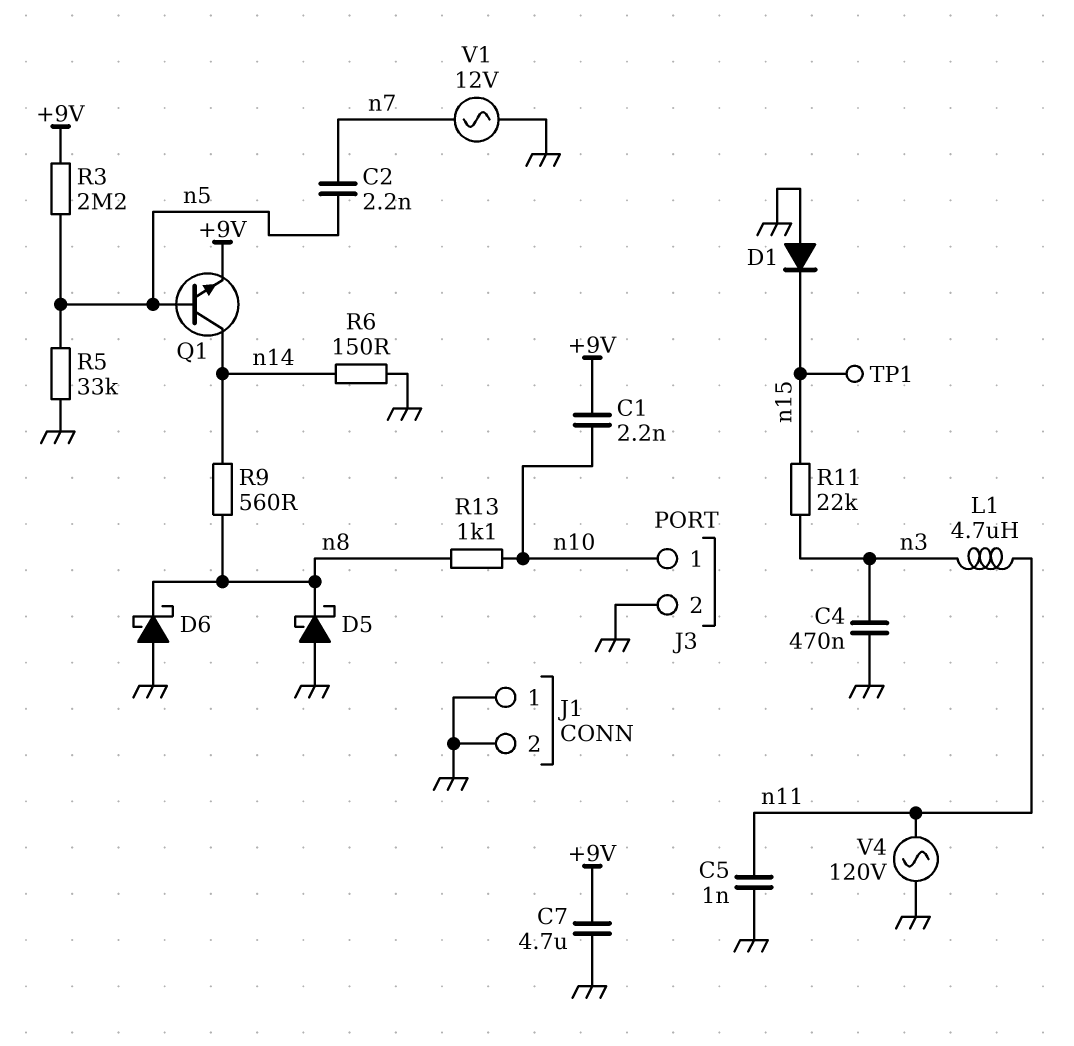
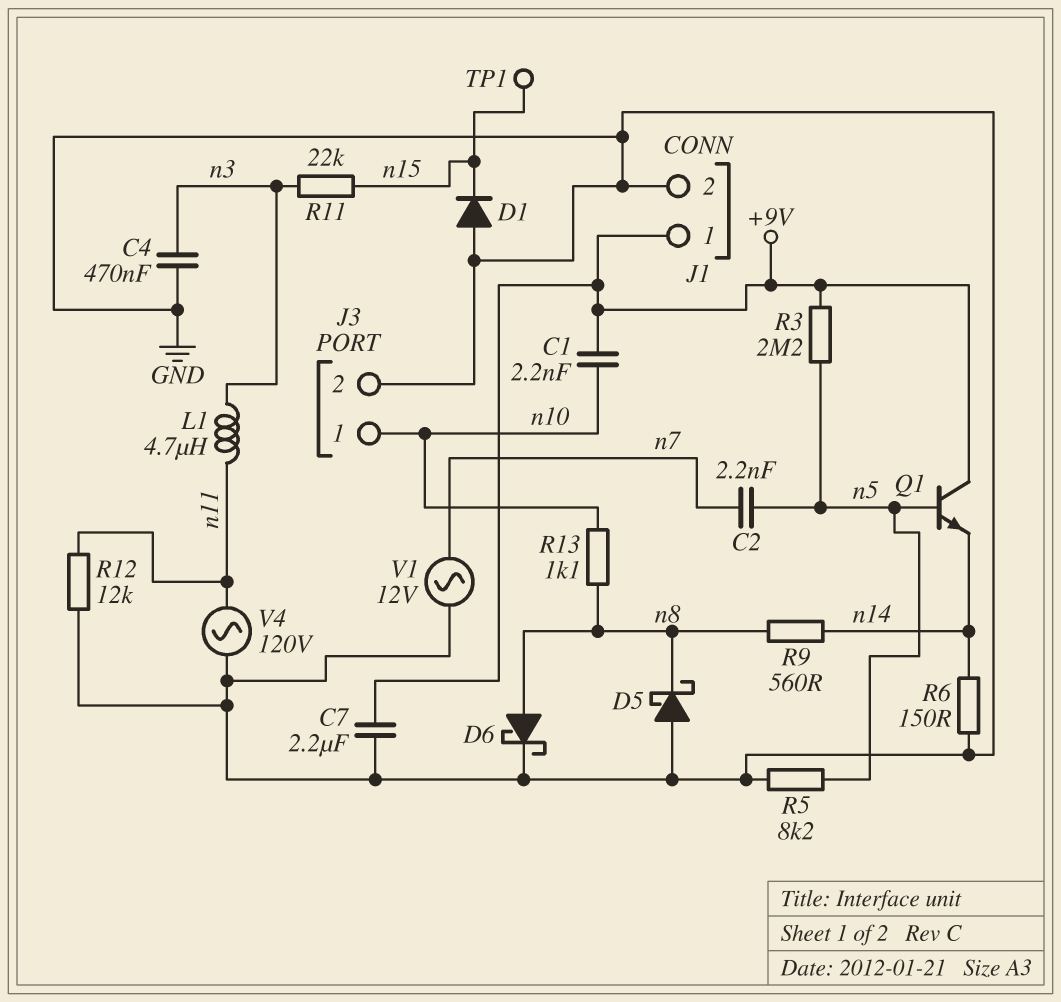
C5: 1nF (GND, n11) -> none
C7: 4.7uF (+9V, GND) -> 2.2uF (+9V, GND)
D6: schottky (A GND, K n8) -> schottky (A n8, K GND)
J1 pin 1: GND -> +9V
Q1: NPN (B n5, C n14, E +9V) -> NPN (B n5, C +9V, E n14)
R5: 33k (GND, n5) -> 8.2k (GND, n5)
R12: none -> 12k (GND, n11)

